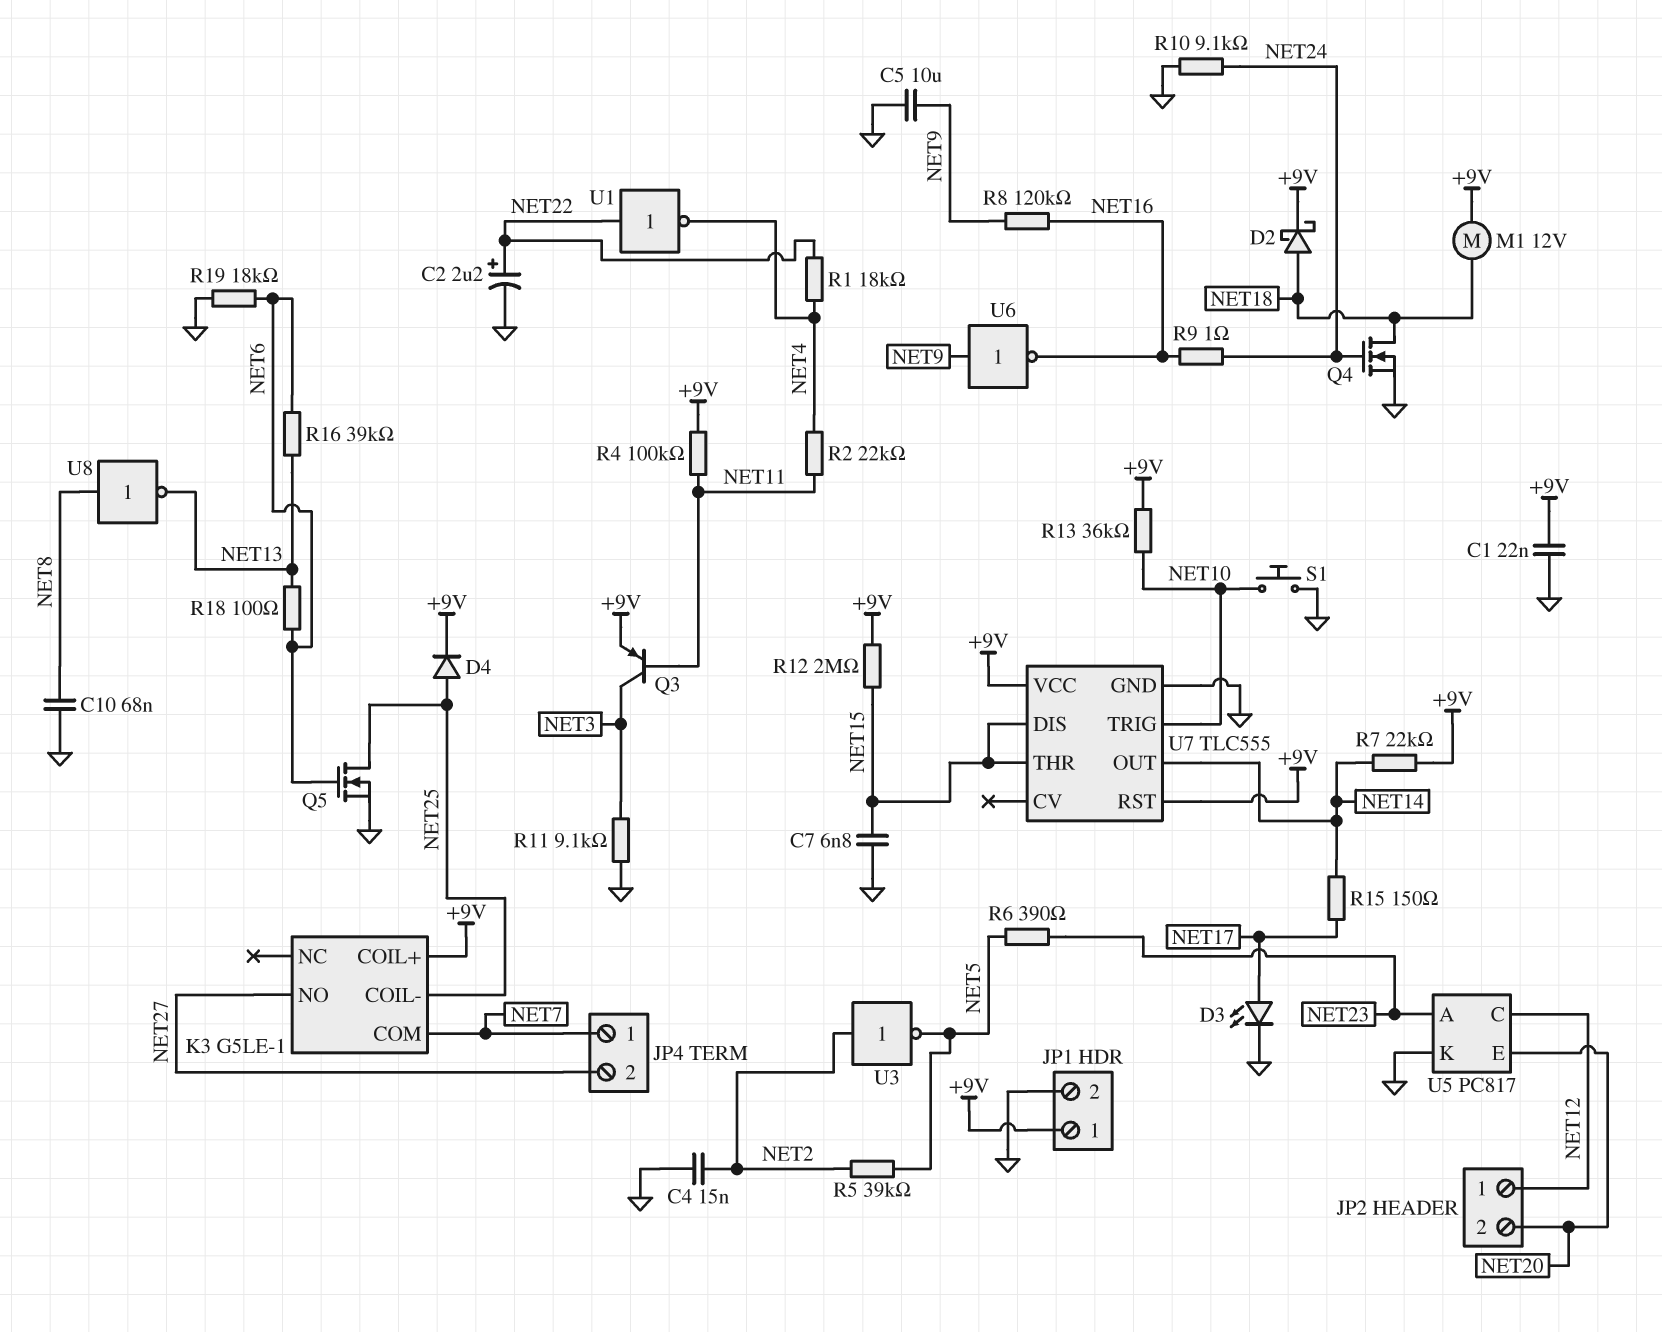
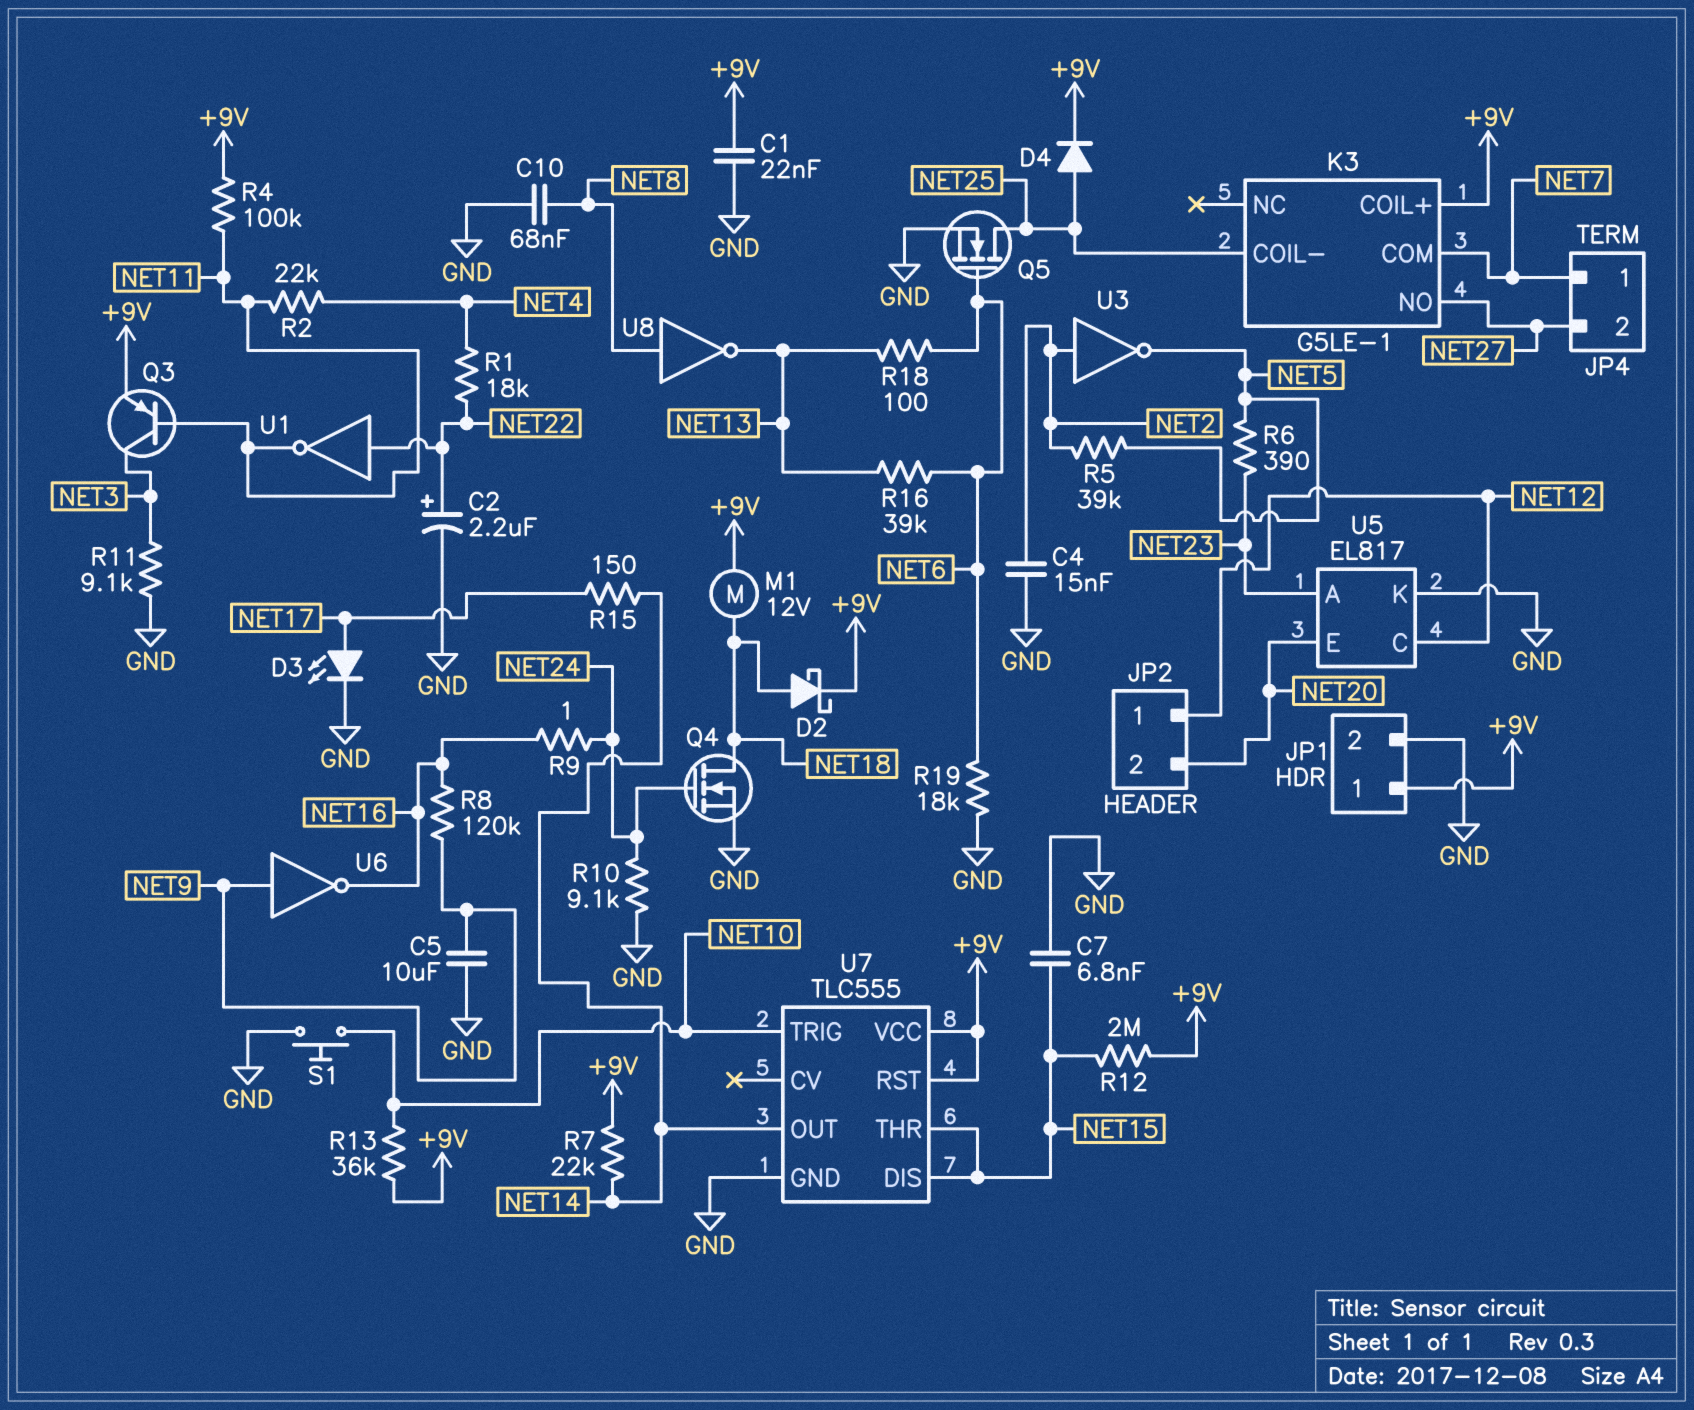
U1: NOT (in NET22, out NET4) -> NOT (in NET22, out NET11)
U5: PC817 -> EL817

